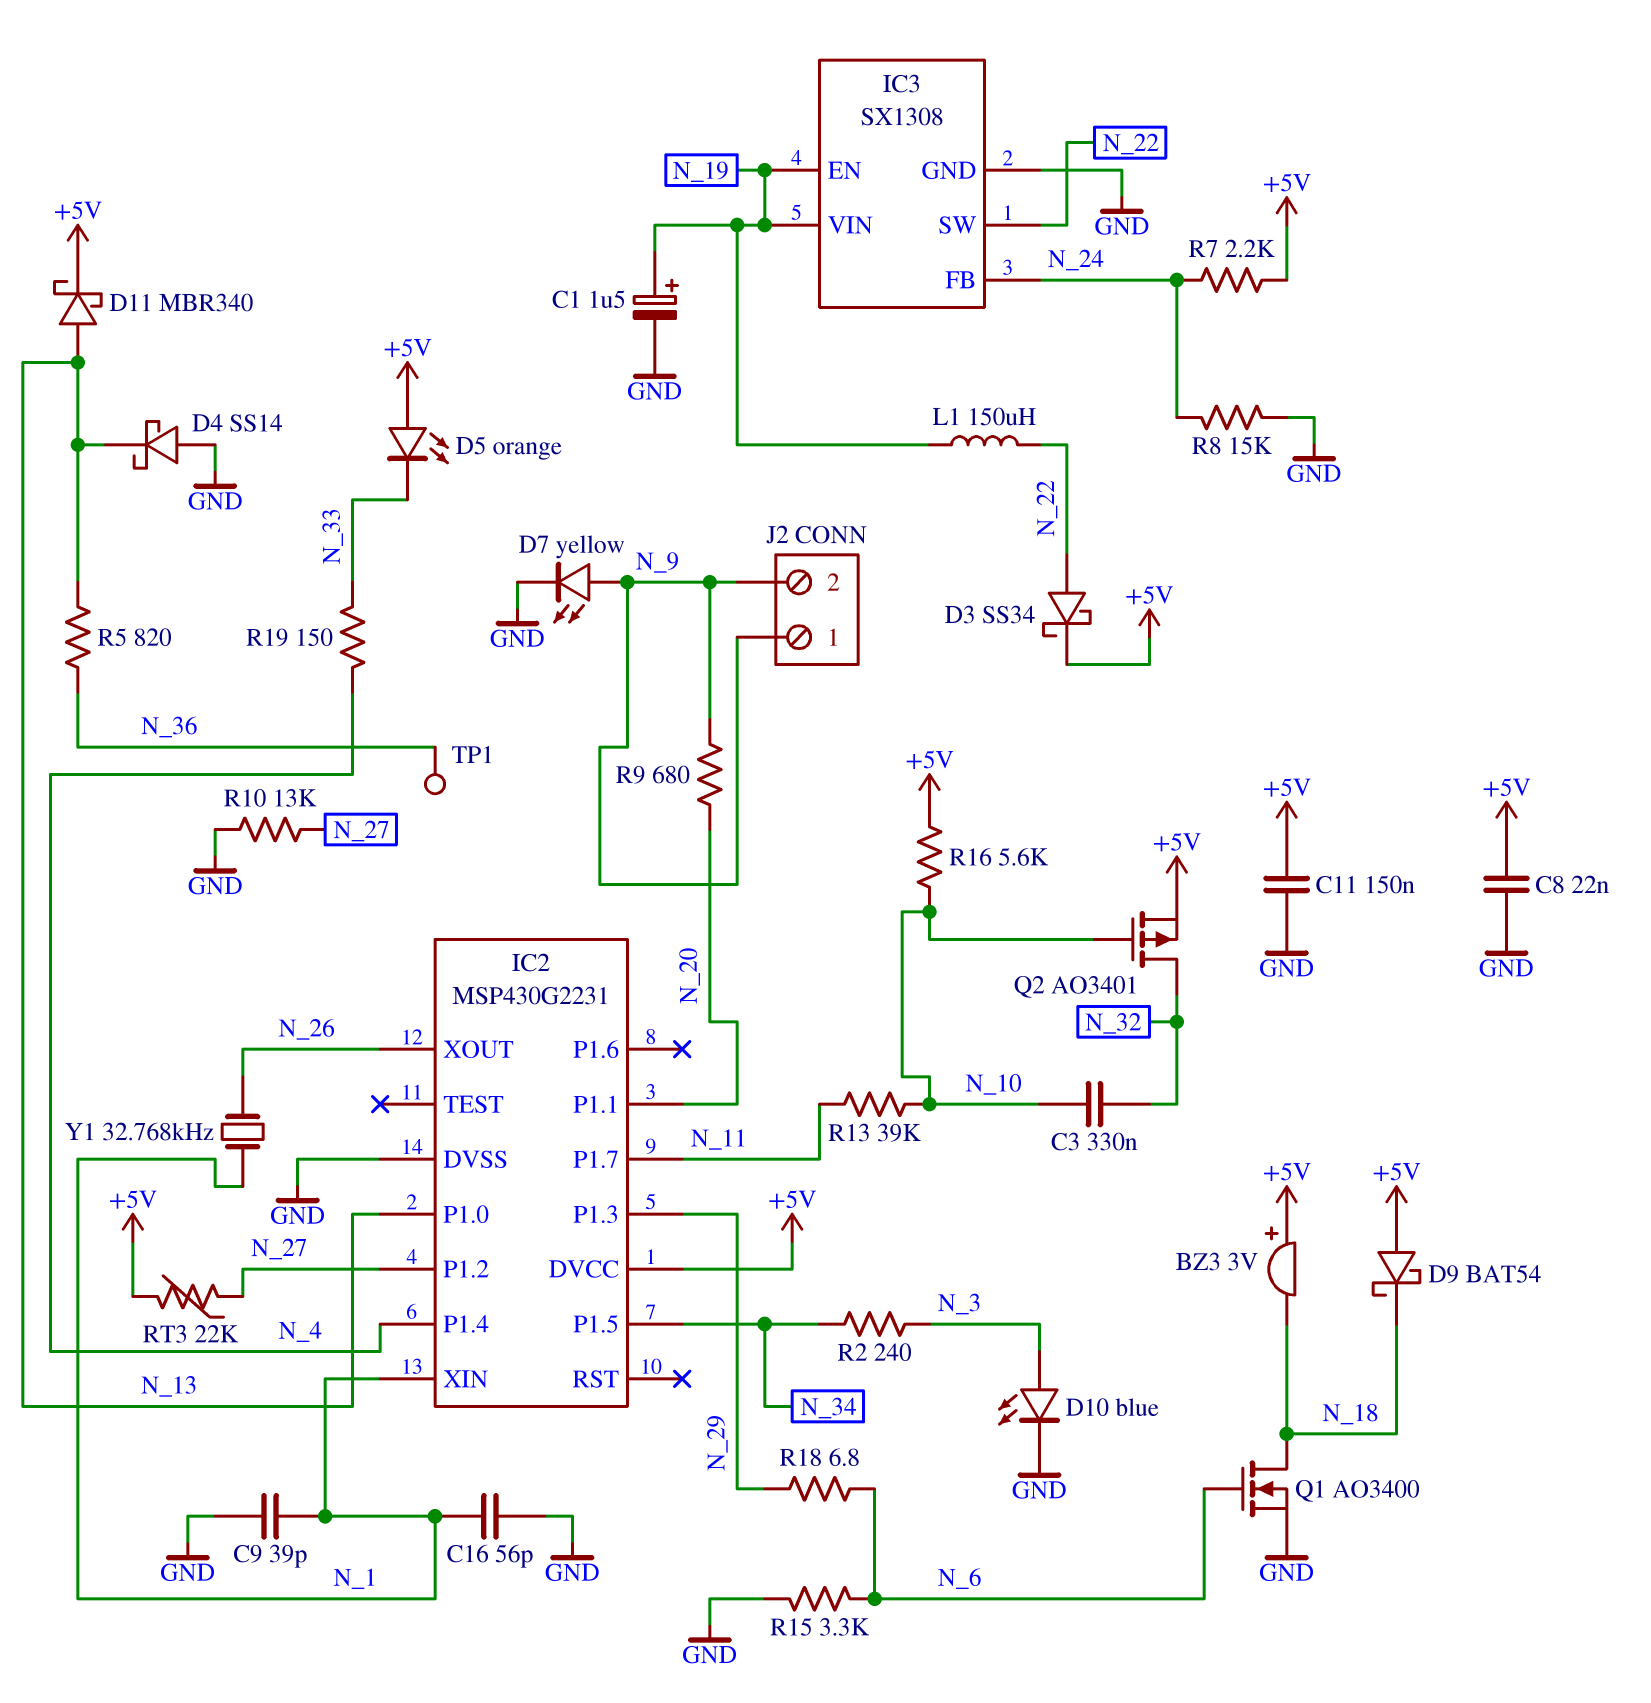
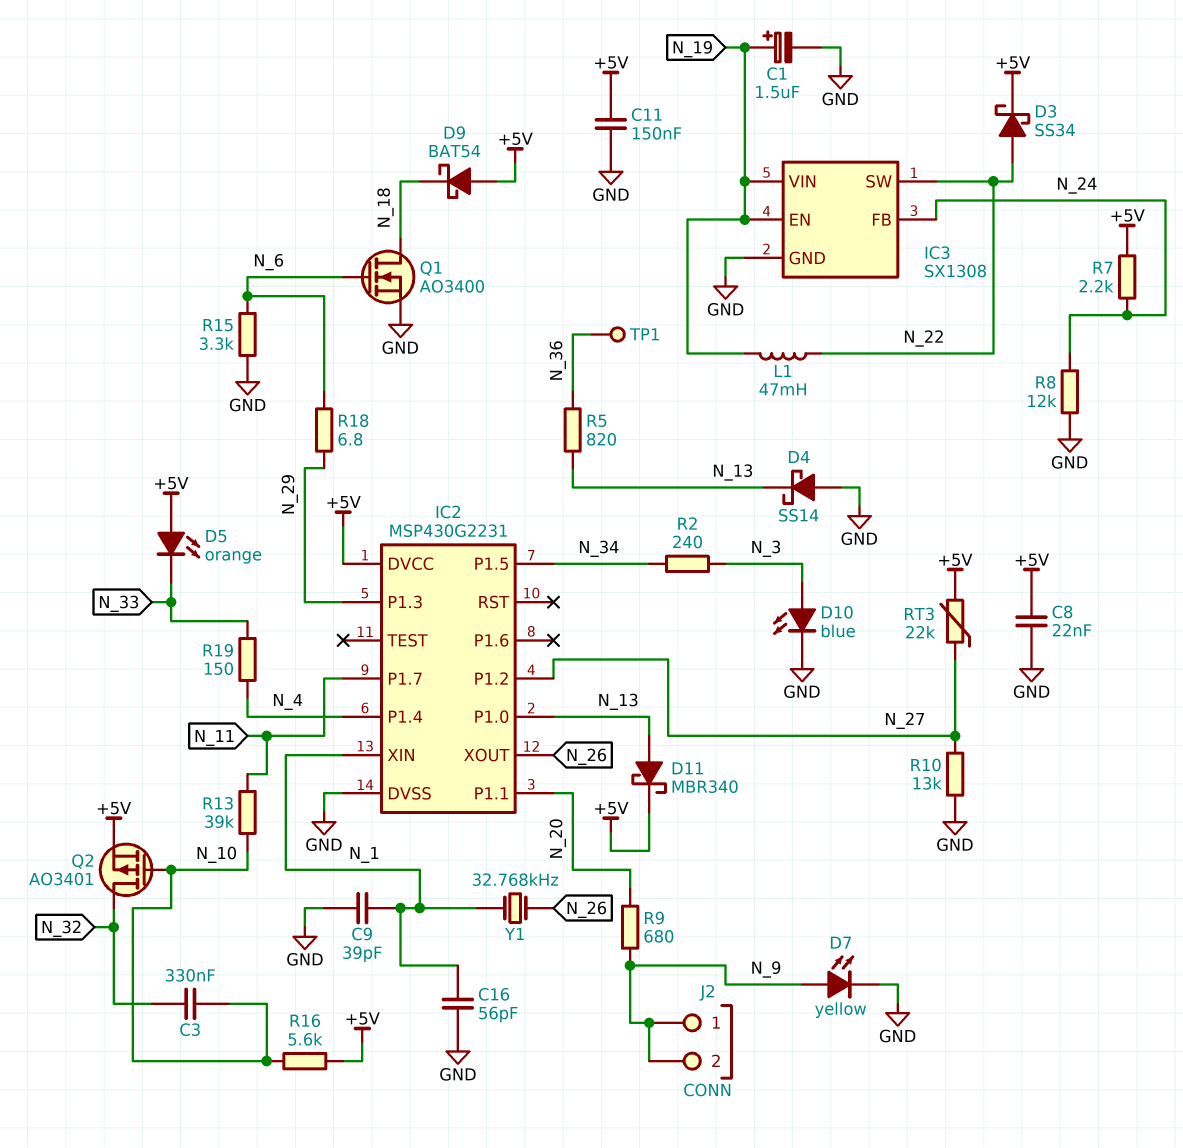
BZ3: buzzer 3V (plus +5V, minus N_18) -> none
L1: 150uH (N_19, N_22) -> 47mH (N_19, N_22)
R8: 15k (GND, N_24) -> 12k (GND, N_24)

